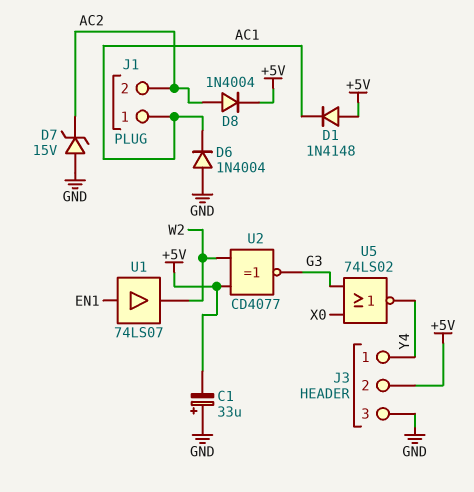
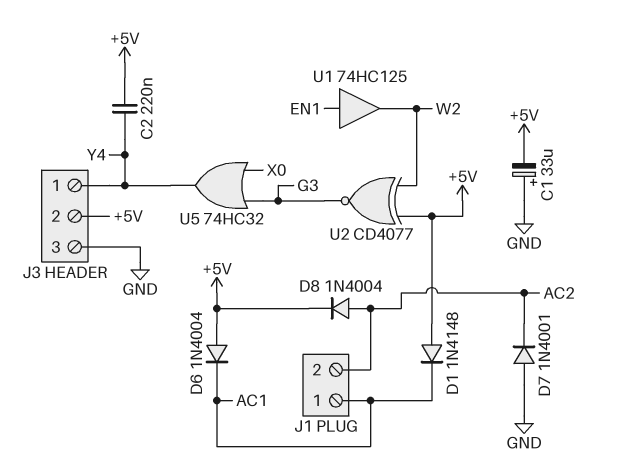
C2: none -> 220nF (+5V, Y4)
D6: diode 1N4004 (A GND, K AC1) -> diode 1N4004 (A +5V, K AC1)
D7: zener 15V (A GND, K AC2) -> diode 1N4001 (A GND, K AC2)
U1: buffer 74LS07 (in EN1, out W2) -> buffer 74HC125 (in EN1, out W2)
U5: NOR 74LS02 (in G3, in X0, out Y4) -> OR 74HC32 (in G3, in X0, out Y4)

